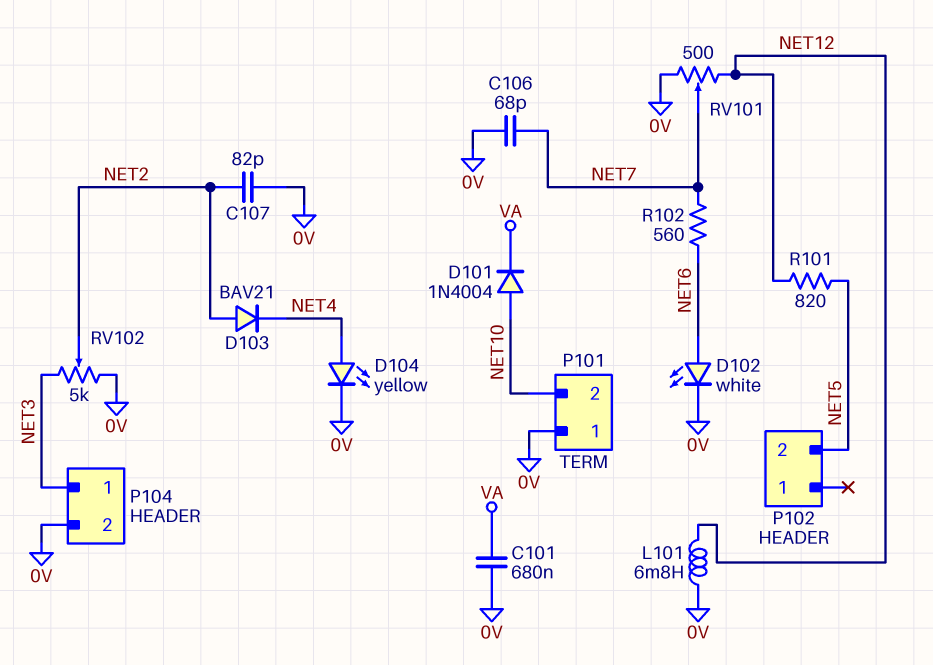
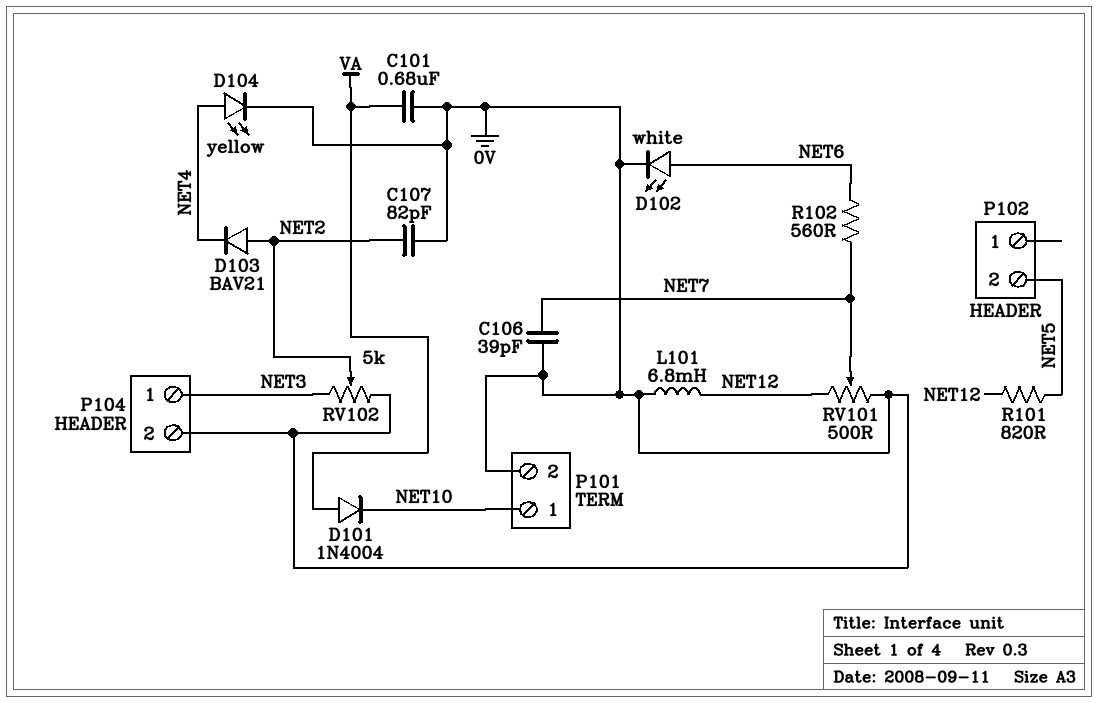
C106: 68pF (0V, NET7) -> 39pF (0V, NET7)
D101: diode 1N4004 (A NET10, K VA) -> diode 1N4004 (A VA, K NET10)
P101 pin 1: 0V -> NET10
P101 pin 2: NET10 -> 0V

